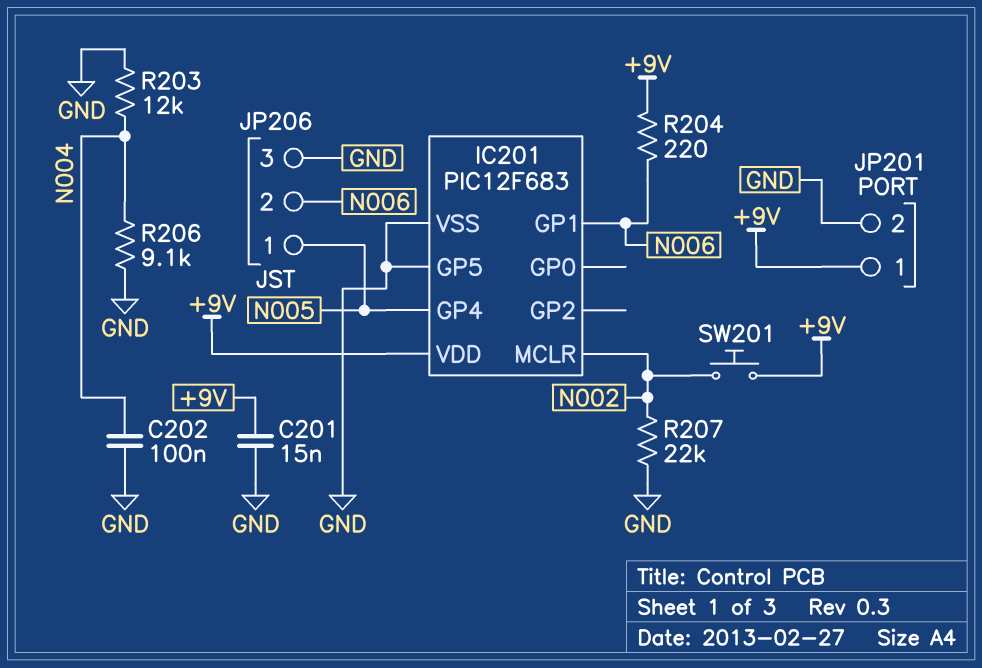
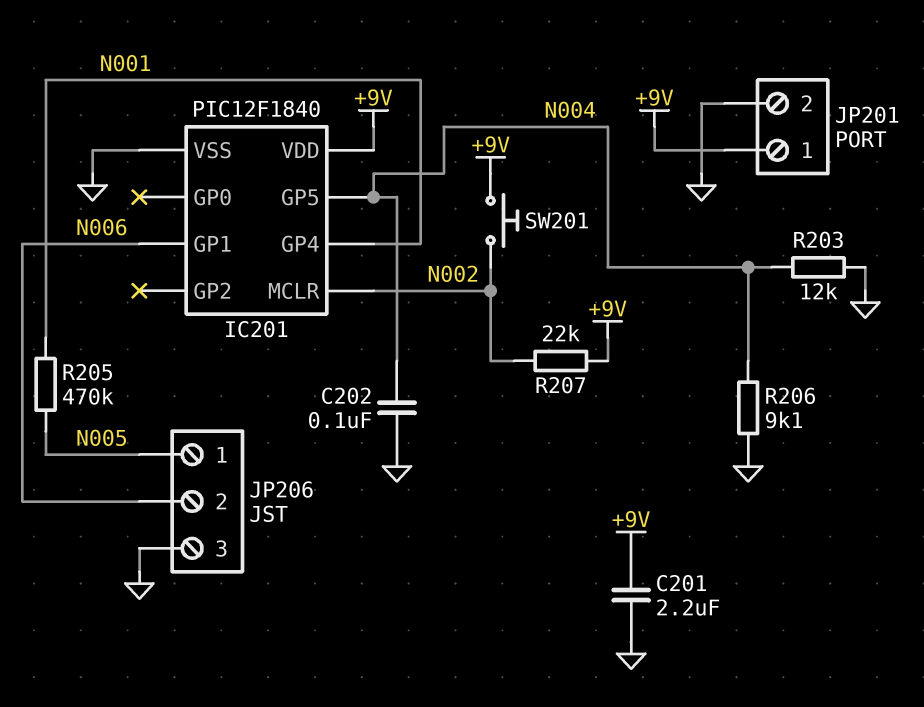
C201: 15nF (+9V, GND) -> 2.2uF (+9V, GND)
IC201: PIC12F683 -> PIC12F1840
IC201 pin GP4: N005 -> N001
IC201 pin GP5: GND -> N004
R204: 220 (+9V, N006) -> none
R205: none -> 470k (N001, N005)
R207: 22k (GND, N002) -> 22k (+9V, N002)

